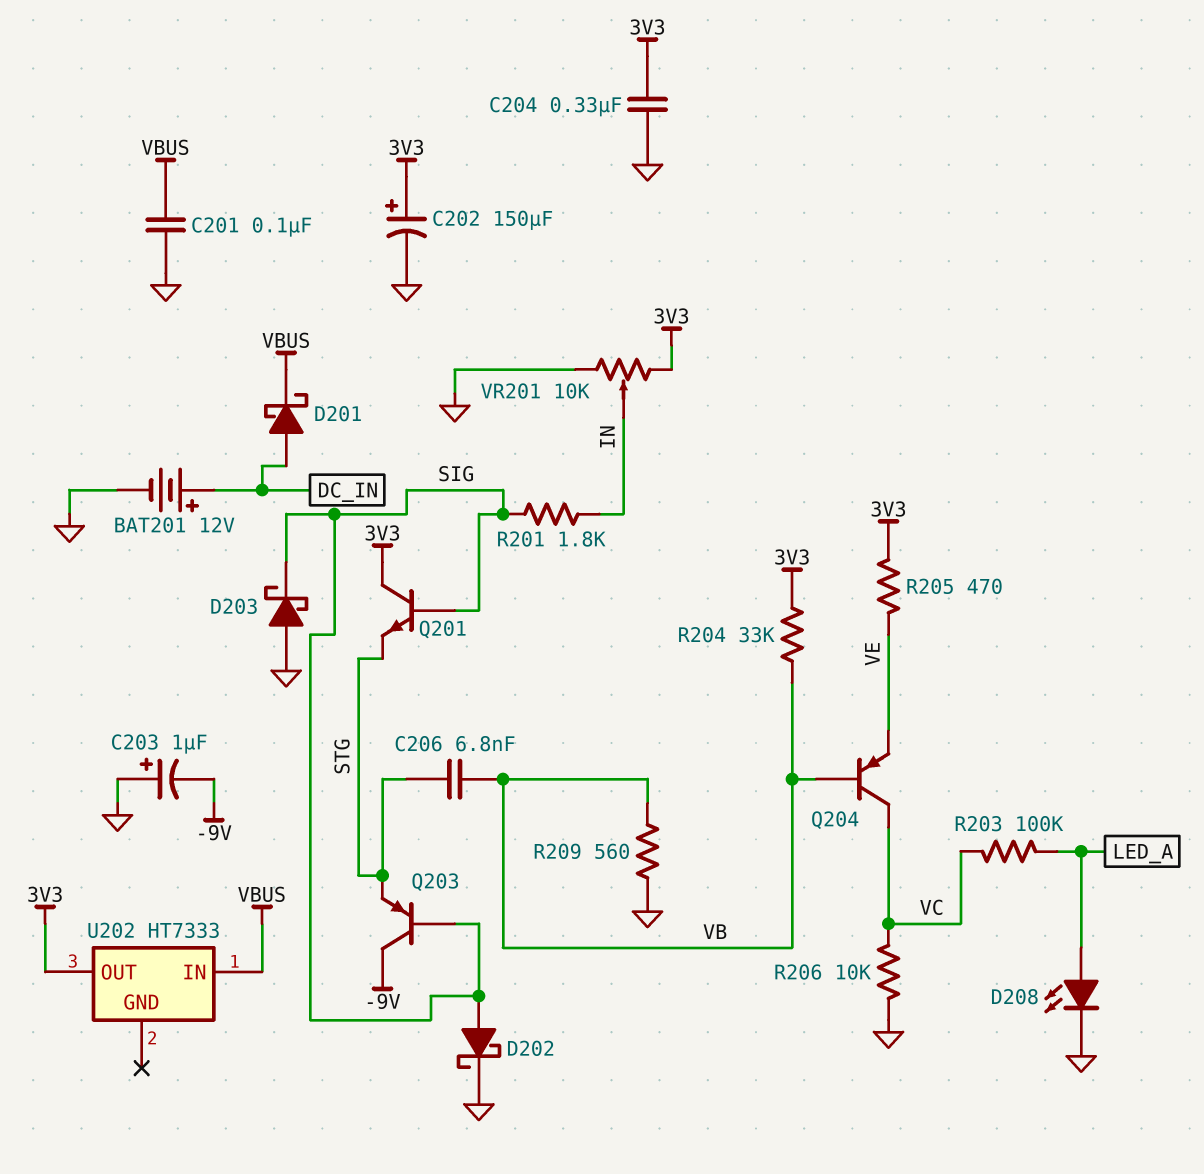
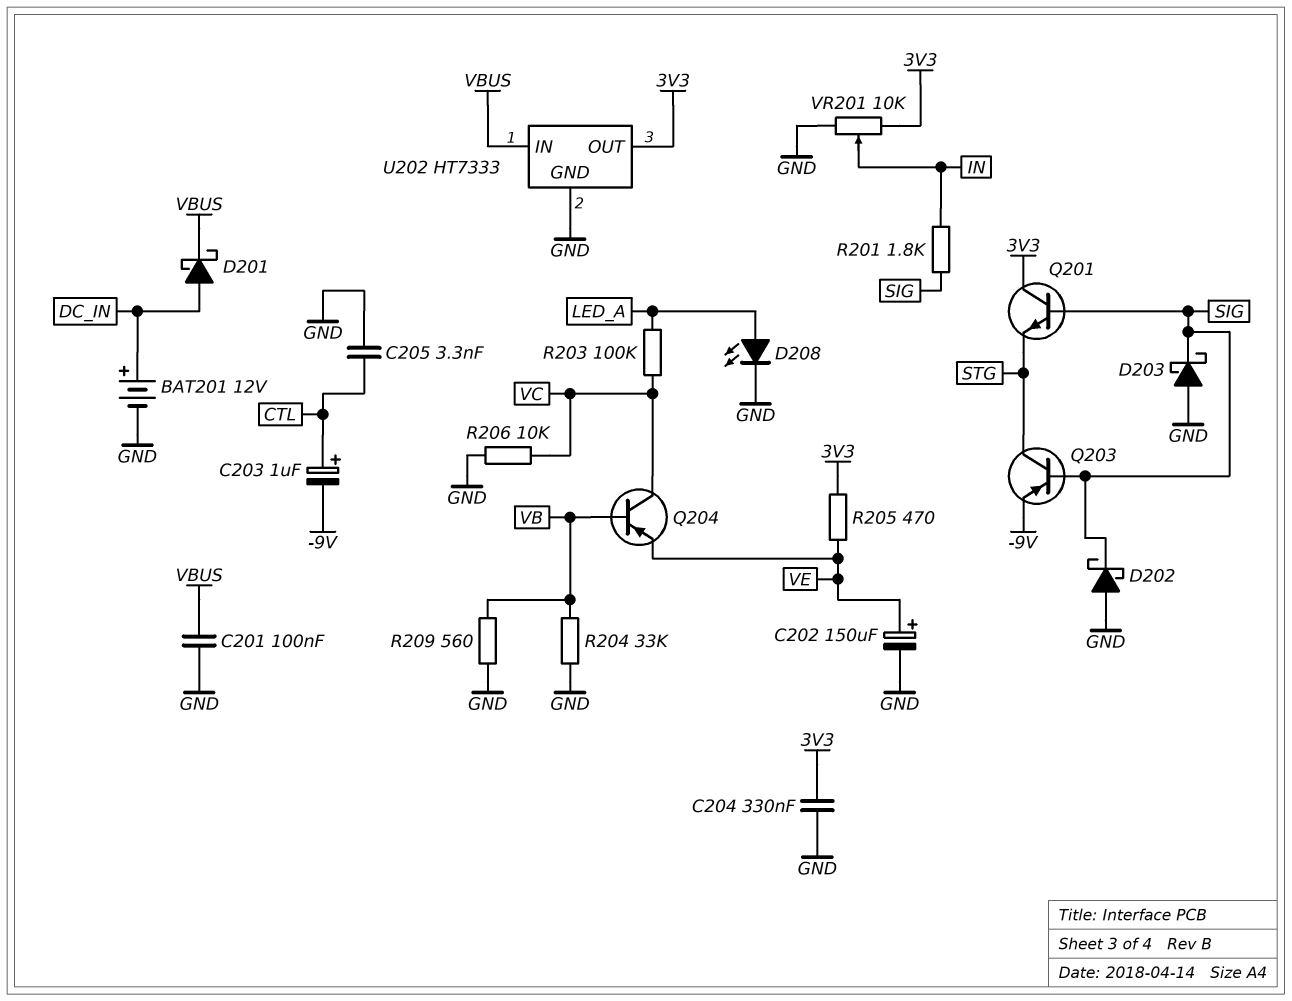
C202: 150uF (plus 3V3, minus GND) -> 150uF (plus VE, minus GND)
C203: 1uF (plus GND, minus -9V) -> 1uF (plus CTL, minus -9V)
C205: none -> 3.3nF (CTL, GND)
C206: 6.8nF (STG, VB) -> none
D202: schottky (A SIG, K GND) -> schottky (A GND, K SIG)
Q203: PNP (B SIG, C -9V, E STG) -> PNP (B SIG, C STG, E -9V)
R204: 33k (3V3, VB) -> 33k (GND, VB)
U202 pin GND: none -> GND

